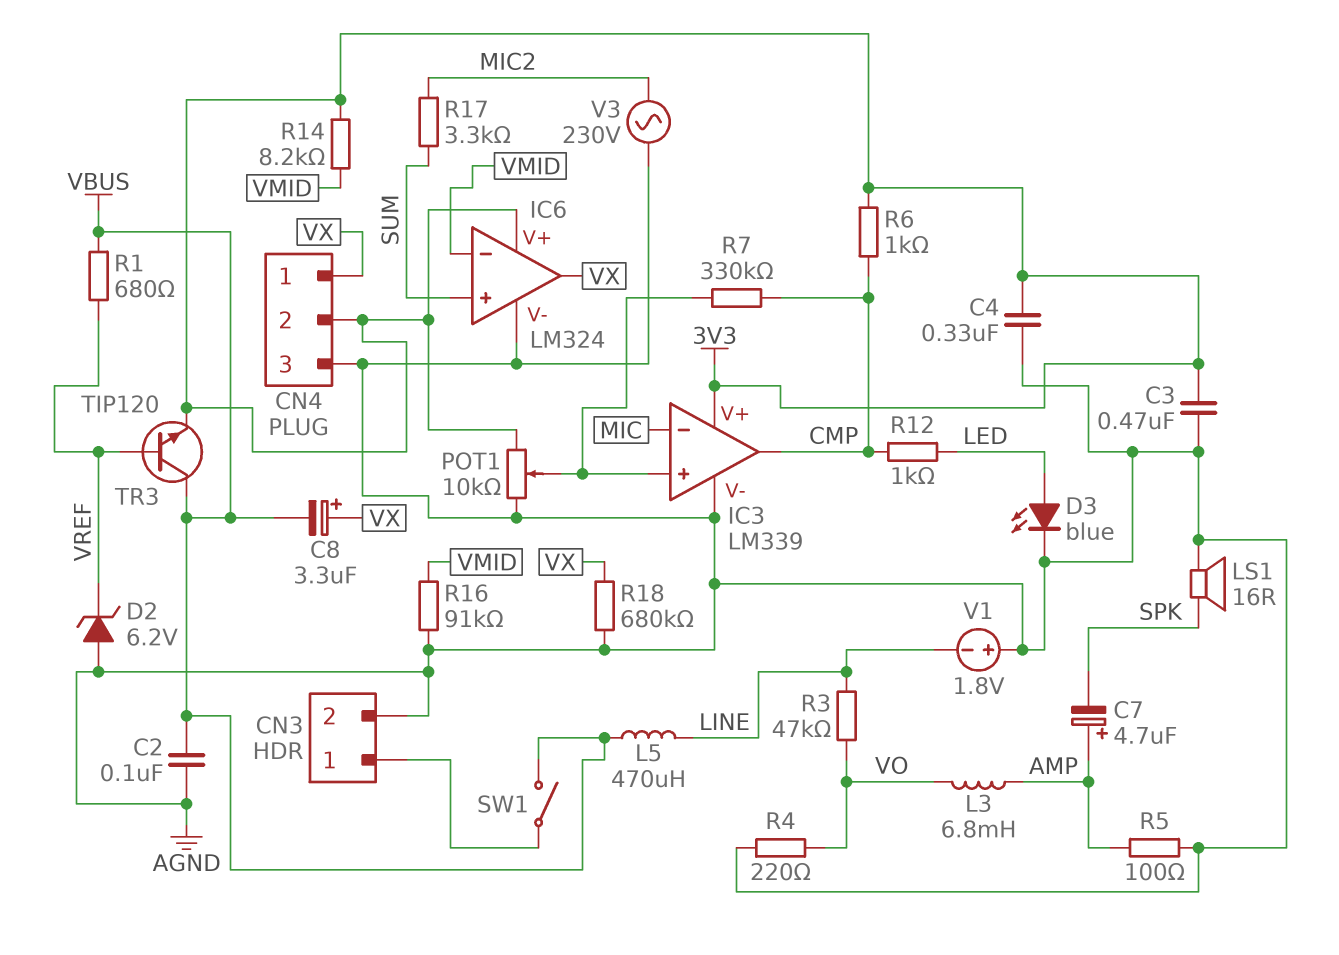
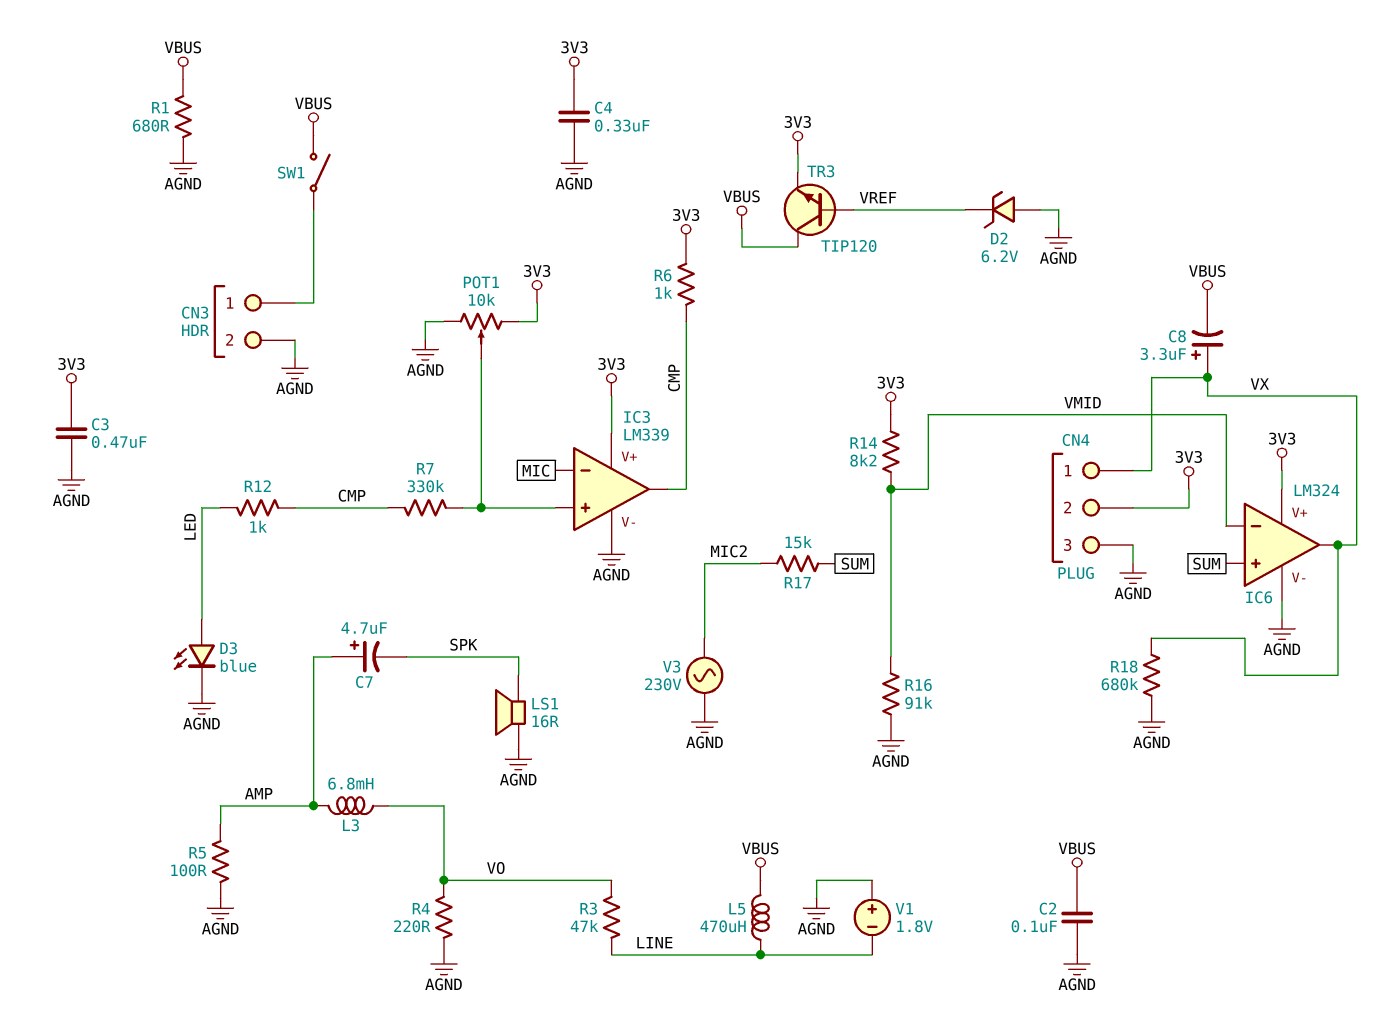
R1: 680 (VBUS, VREF) -> 680 (AGND, VBUS)
R17: 3.3k (MIC2, SUM) -> 15k (MIC2, SUM)

